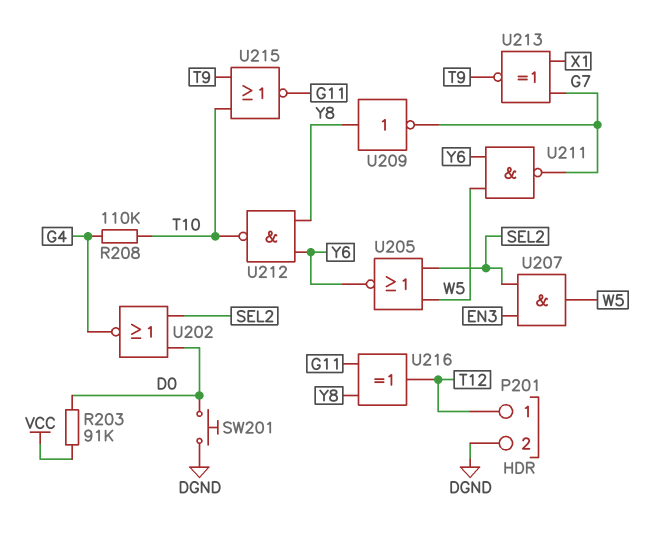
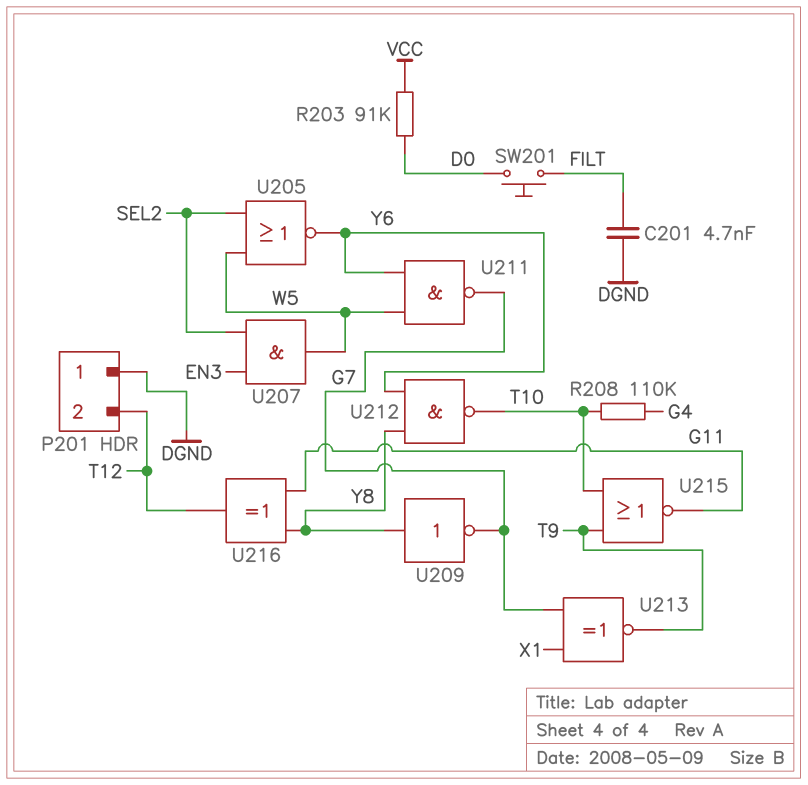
C201: none -> 4.7nF (DGND, FILT)
P201 pin 1: T12 -> DGND
P201 pin 2: DGND -> T12
SW201: button (D0, DGND) -> button (D0, FILT)
U202: NOR (in D0, in SEL2, out G4) -> none

